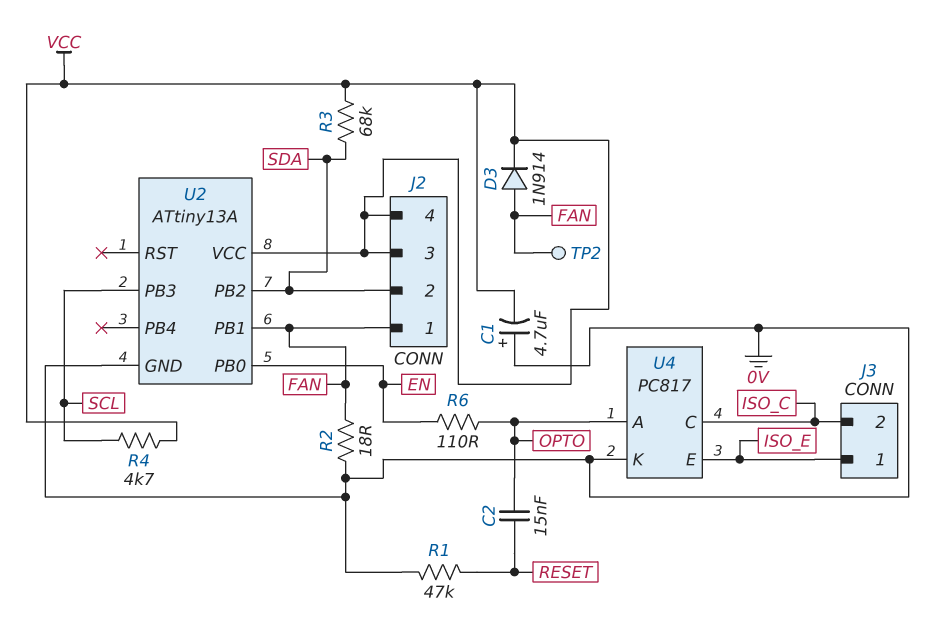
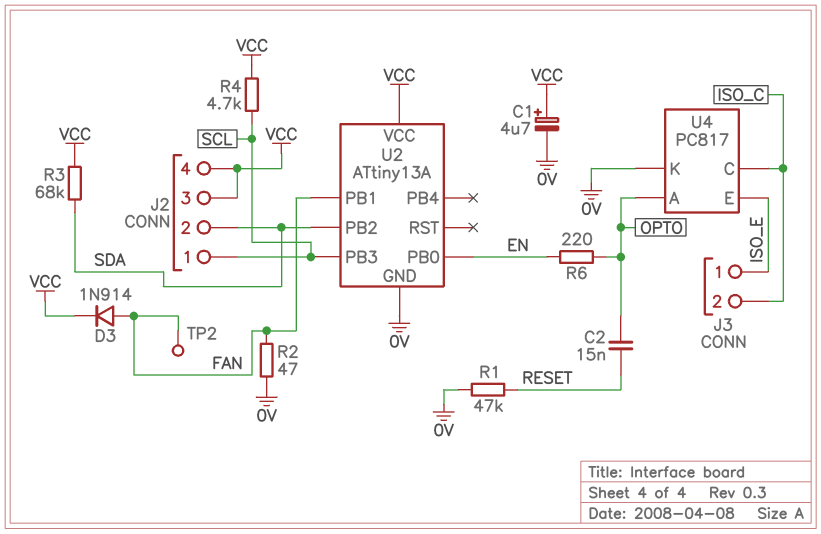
C1: 4.7uF (plus 0V, minus VCC) -> 4.7uF (plus VCC, minus 0V)
J2 pin 1: FAN -> SCL
R2: 18 (0V, FAN) -> 47 (0V, FAN)
R6: 110 (EN, OPTO) -> 220 (EN, OPTO)

